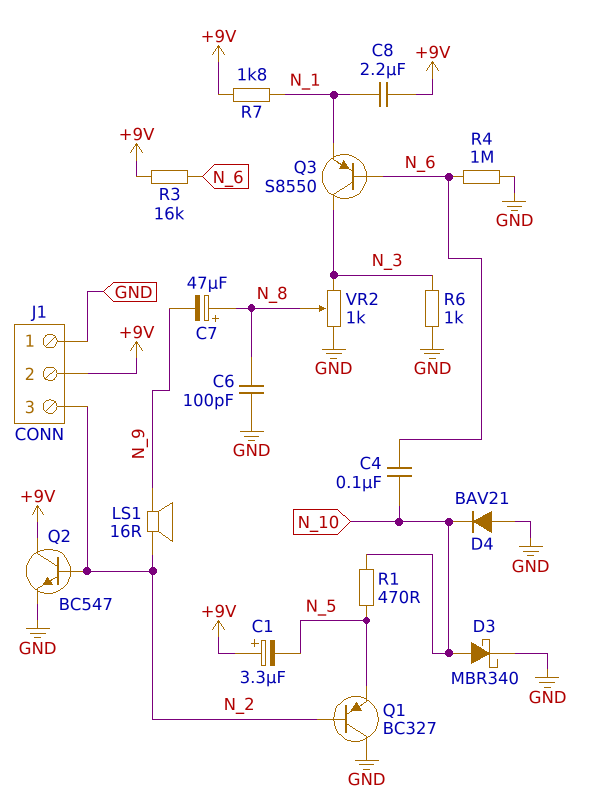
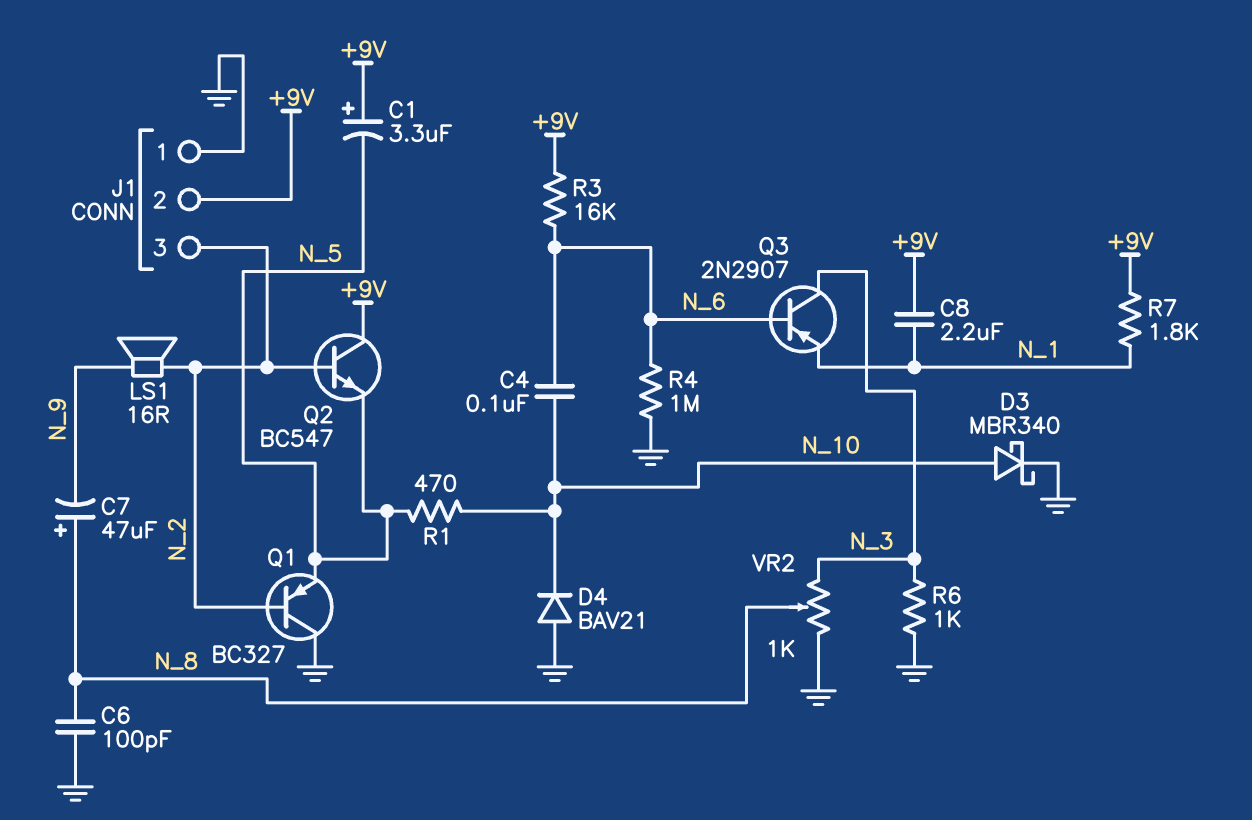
Q2: NPN BC547 (B N_2, C +9V, E GND) -> NPN BC547 (B N_2, C +9V, E N_5)
Q3: PNP S8550 (B N_6, C N_3, E N_1) -> PNP 2N2907 (B N_6, C N_3, E N_1)

